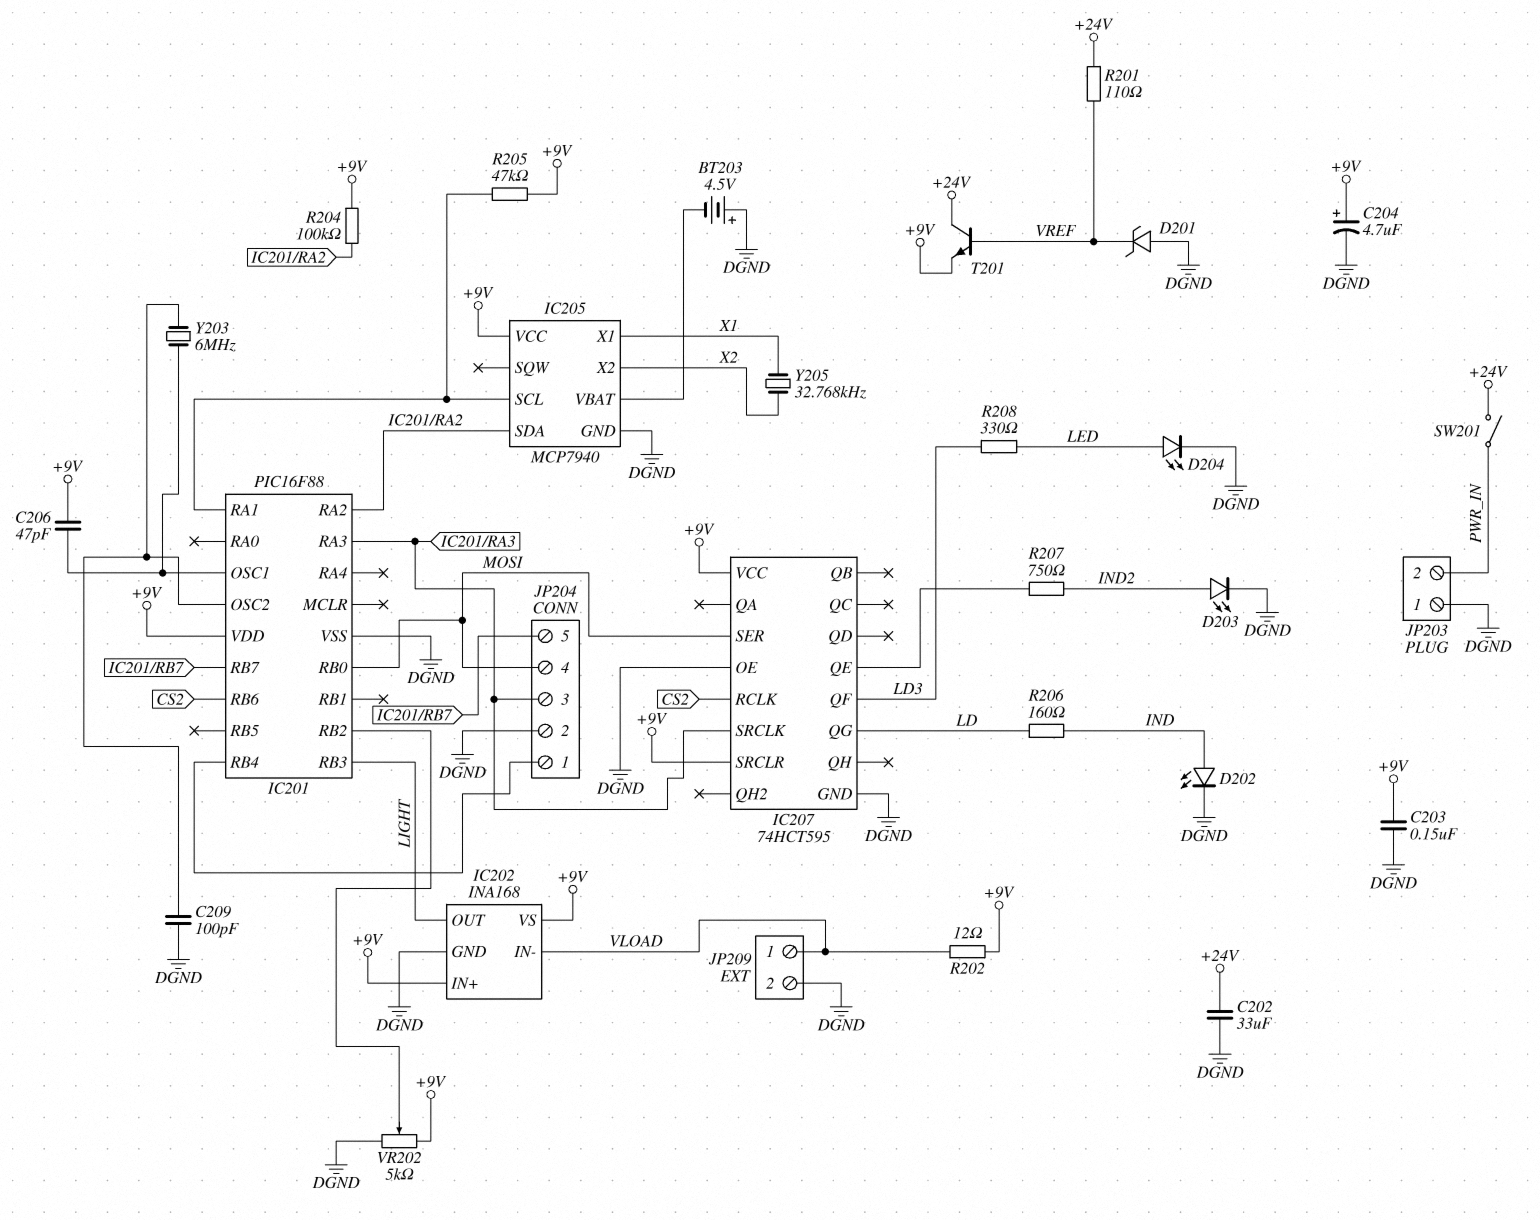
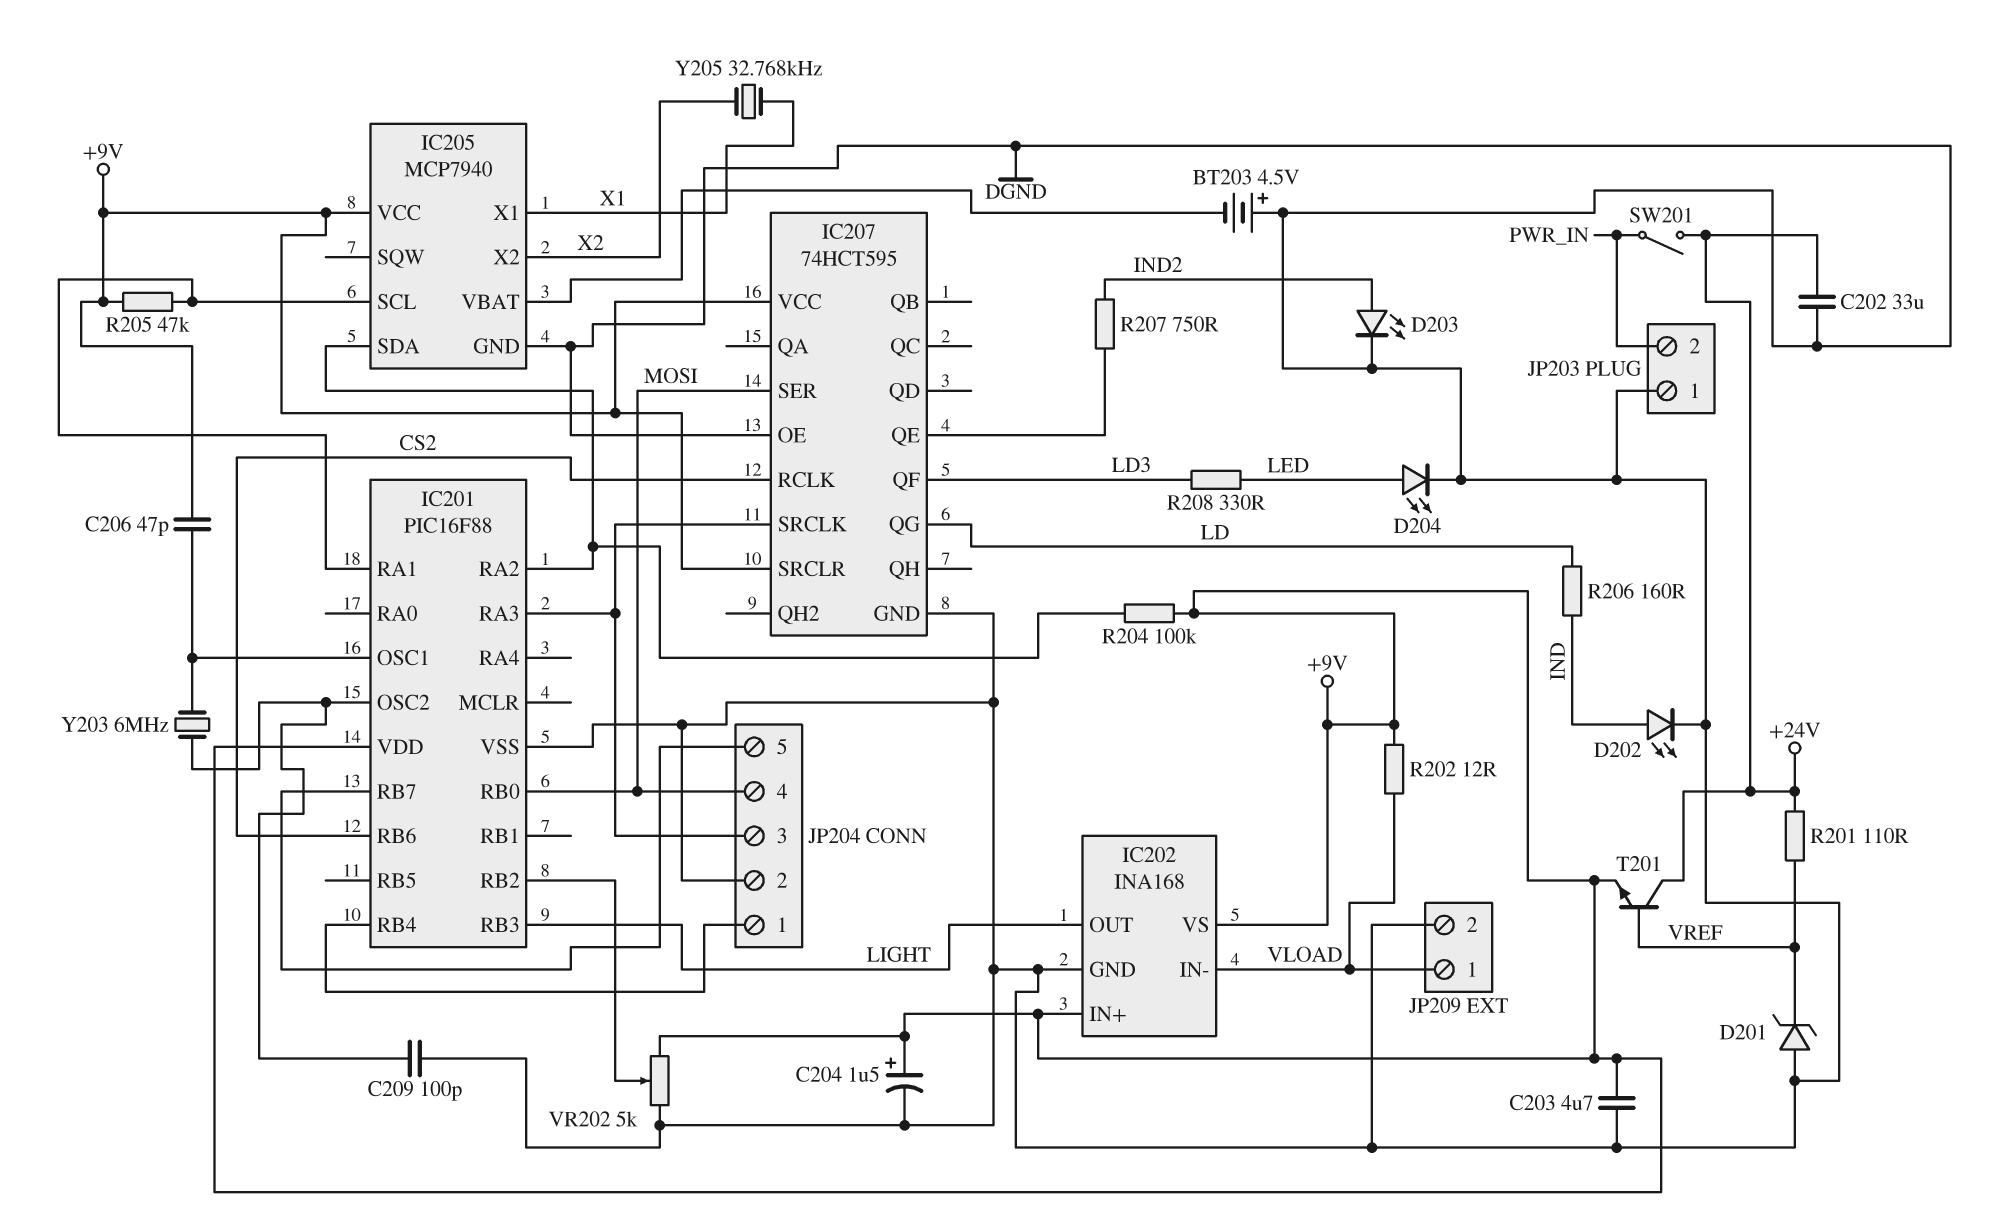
C203: 150nF (+9V, DGND) -> 4.7uF (+9V, DGND)
C204: 4.7uF (plus +9V, minus DGND) -> 1.5uF (plus +9V, minus DGND)

